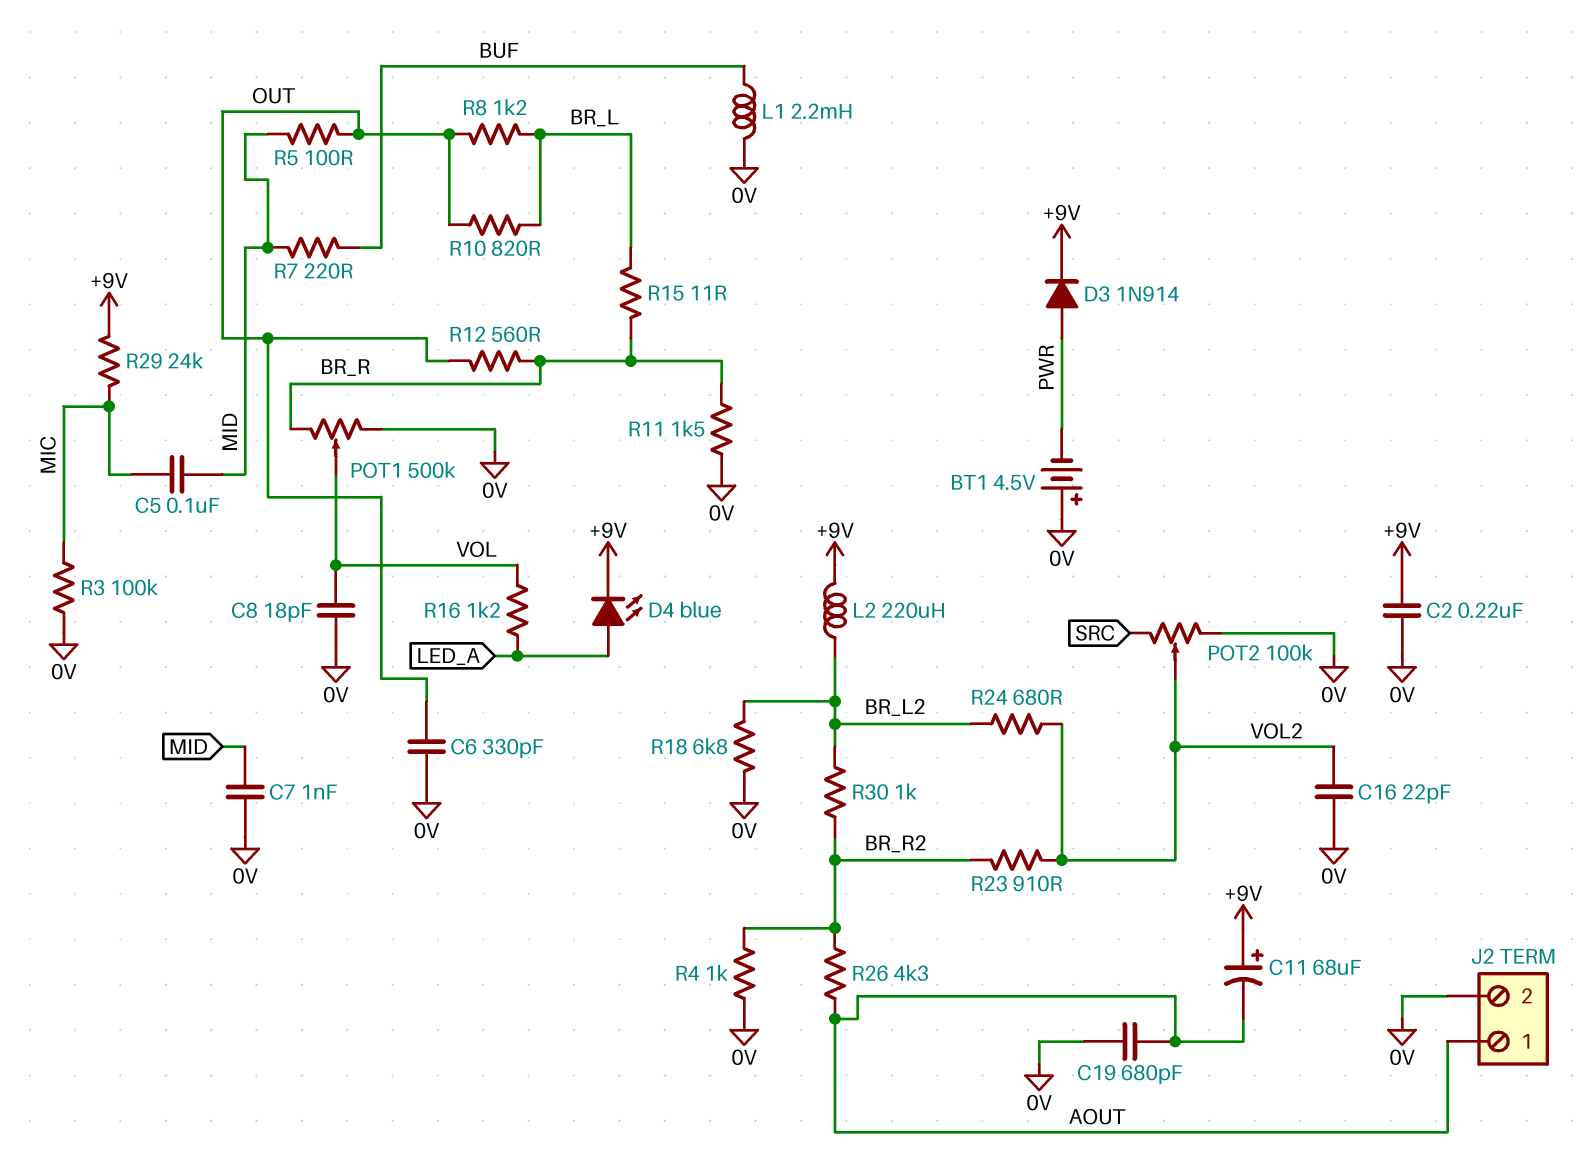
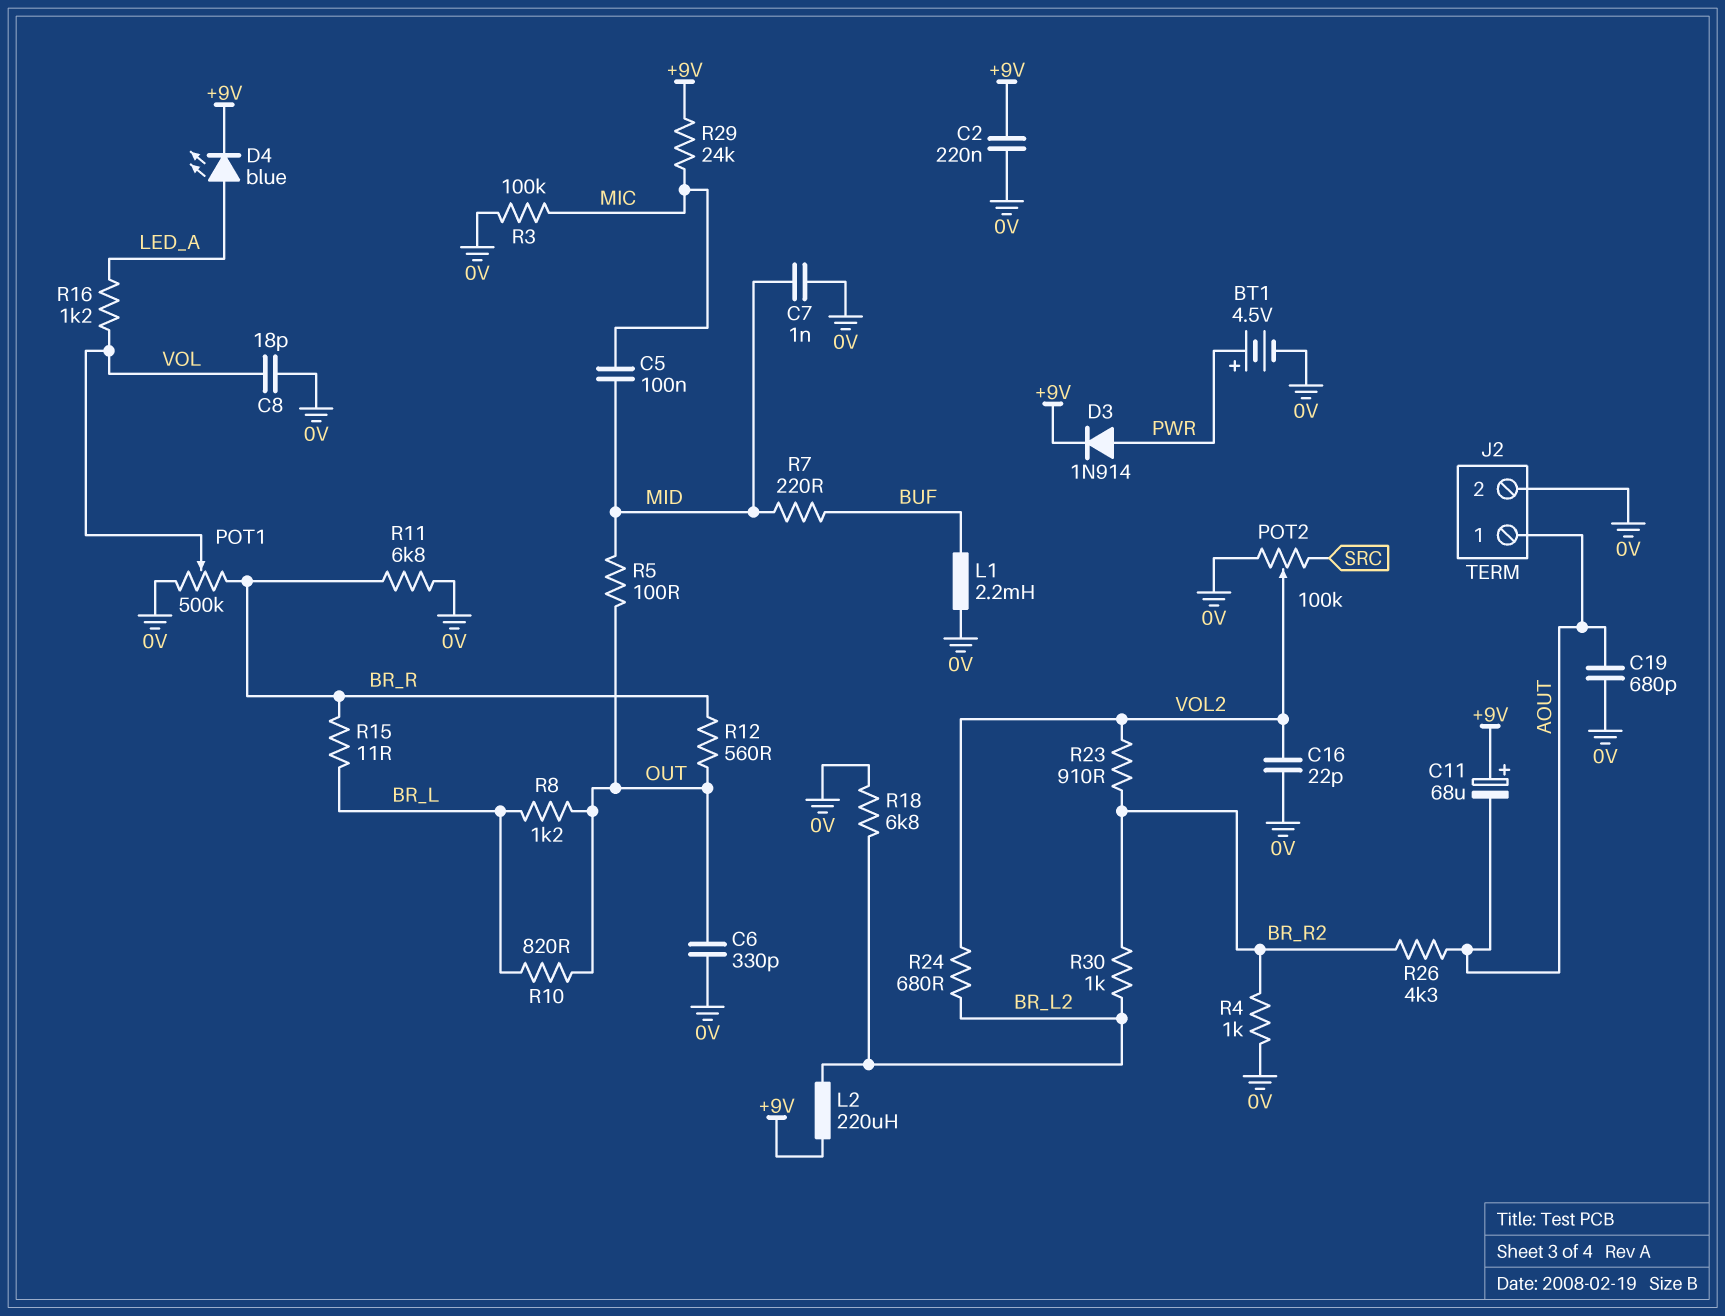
BT1: 4.5V (plus 0V, minus PWR) -> 4.5V (plus PWR, minus 0V)
R11: 1.5k (0V, BR_R) -> 6.8k (0V, BR_R)

